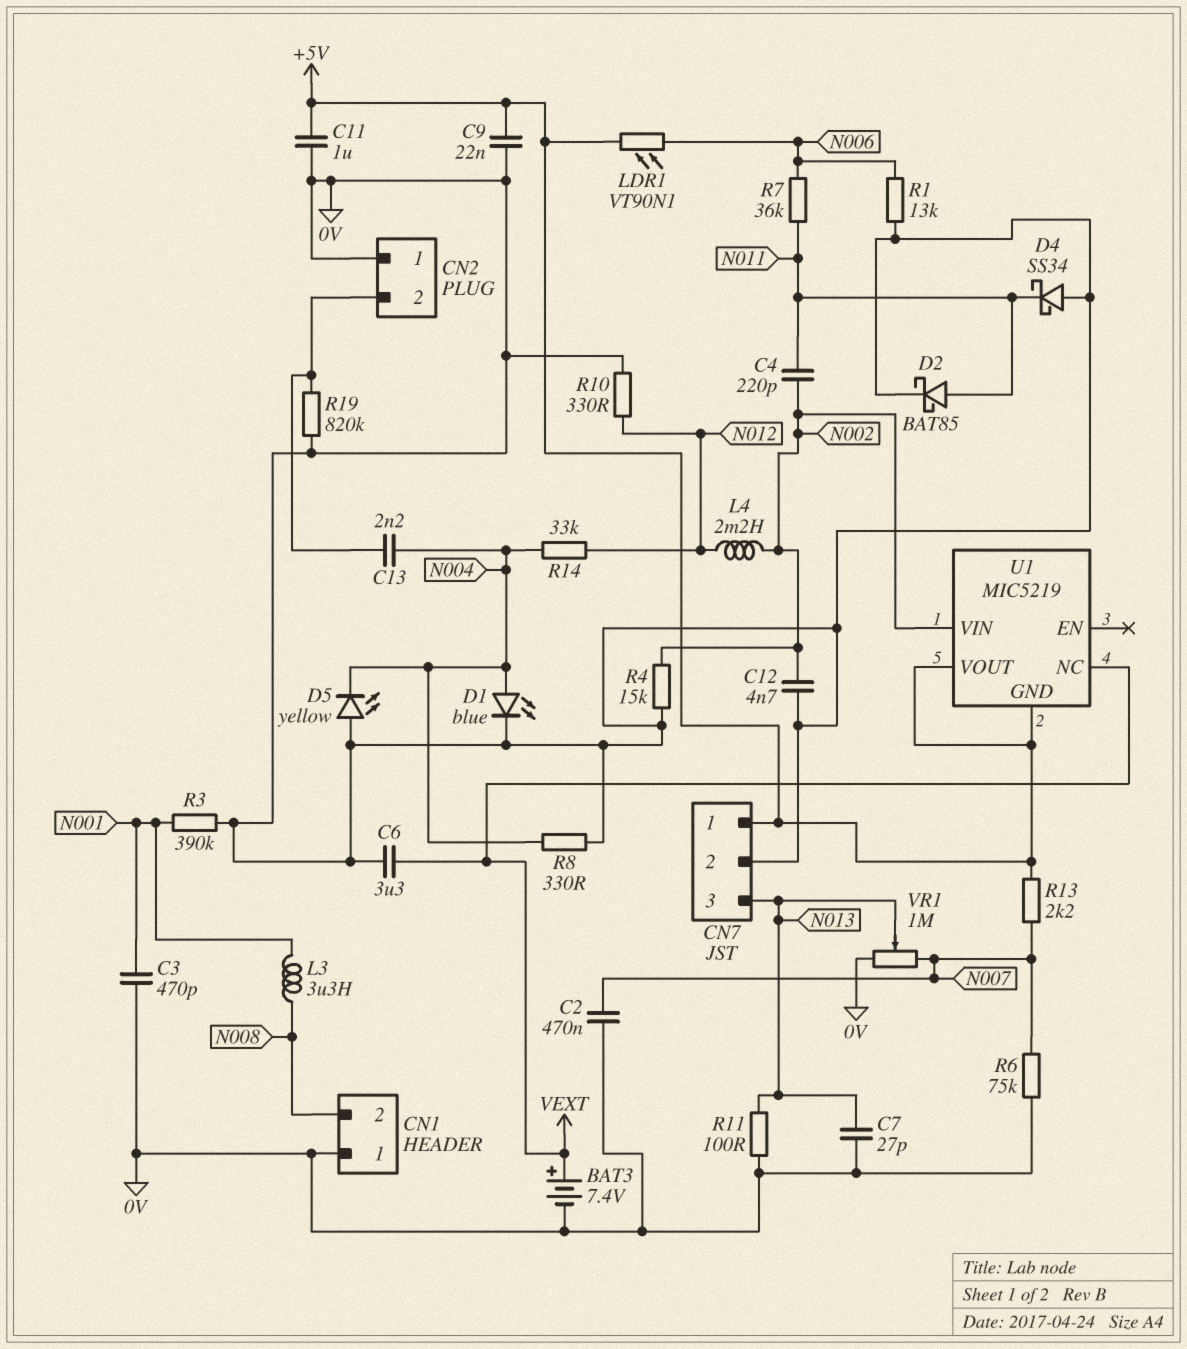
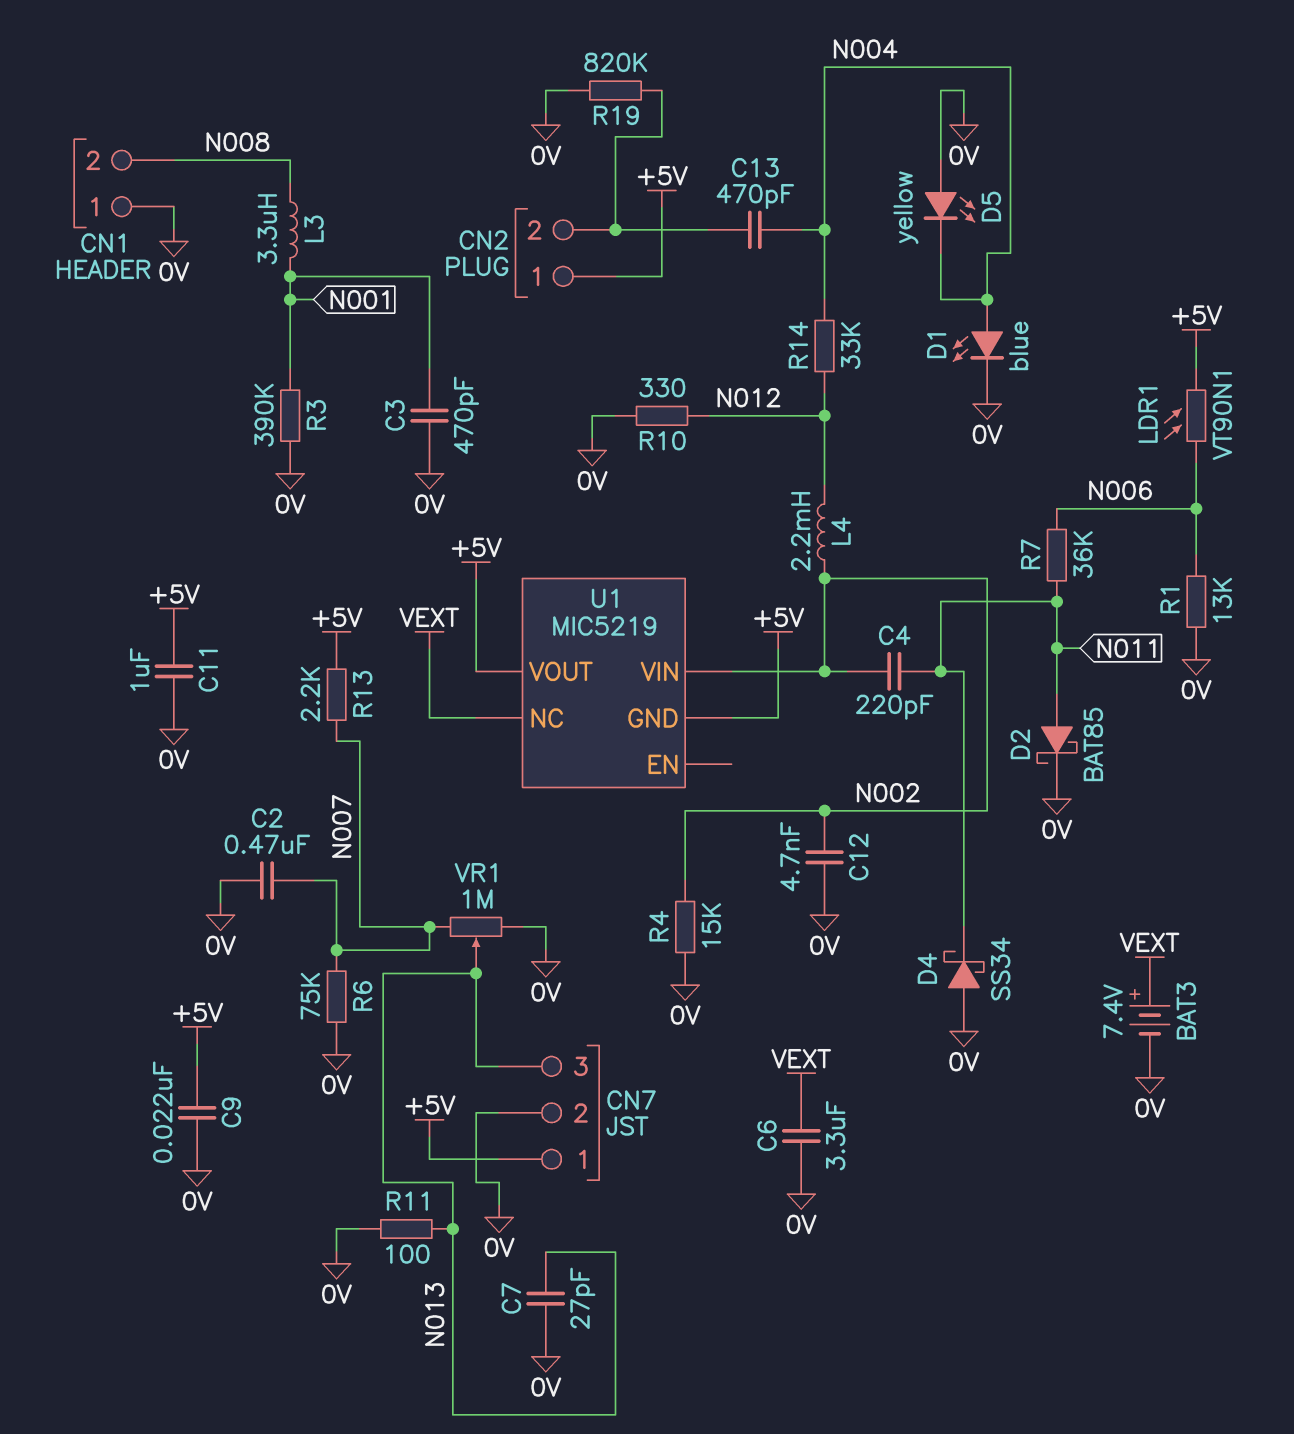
C13: 2.2nF (CN2/2, N004) -> 470pF (CN2/2, N004)
CN2 pin 1: 0V -> +5V
R8: 330 (0V, N004) -> none

